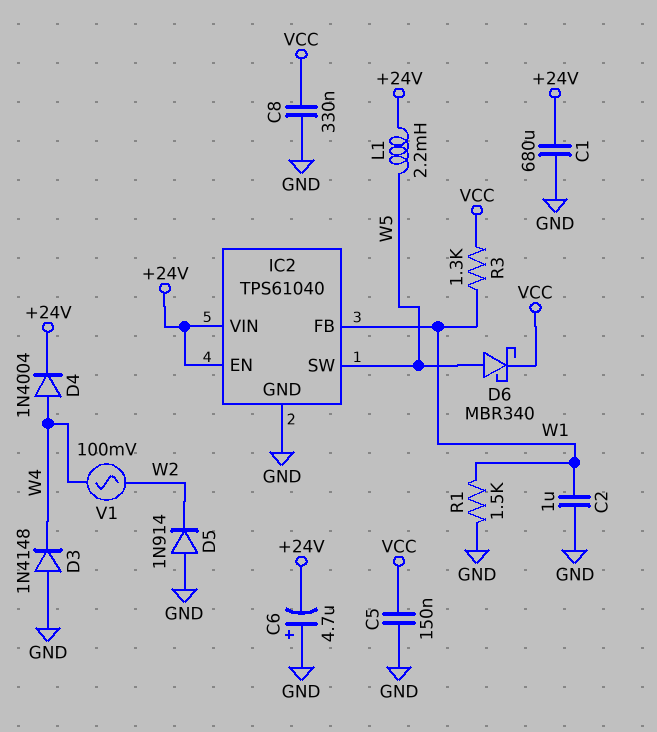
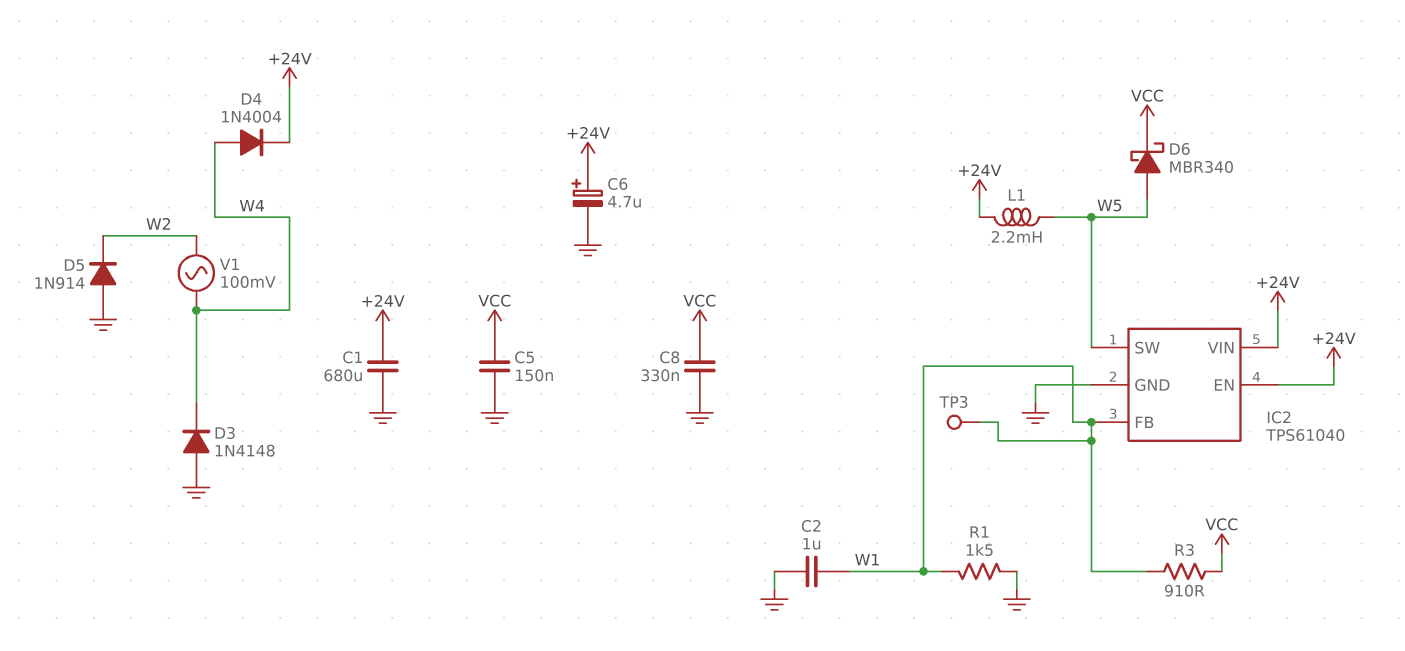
C6: 4.7uF (plus GND, minus +24V) -> 4.7uF (plus +24V, minus GND)
R3: 1.3k (VCC, W1) -> 910 (VCC, W1)
TP3: none -> test point (W1)

